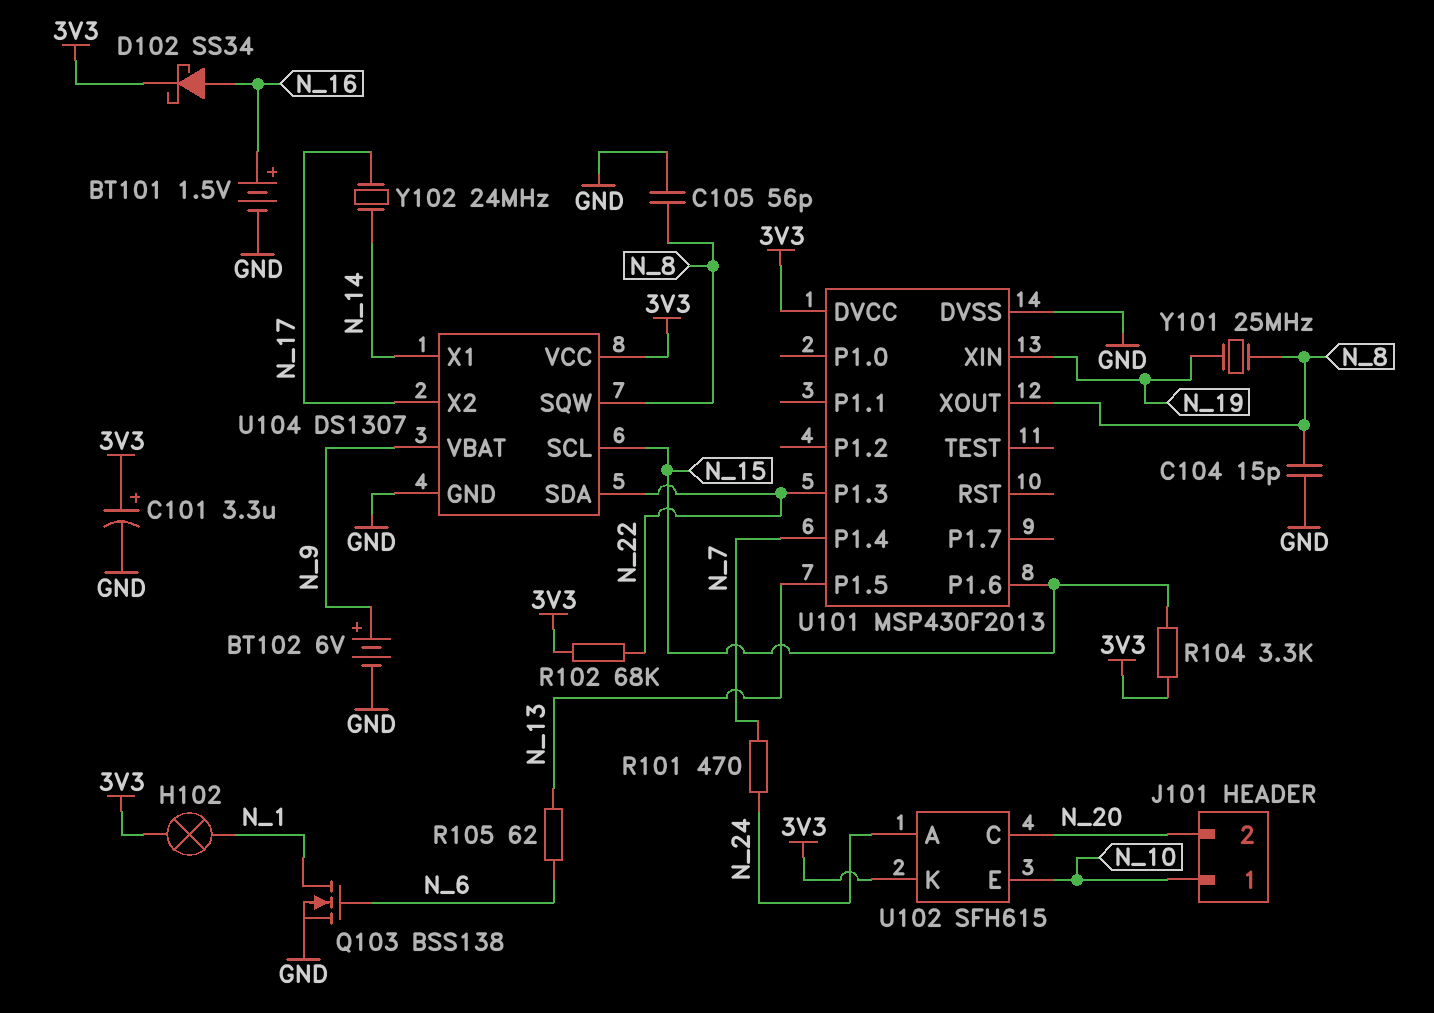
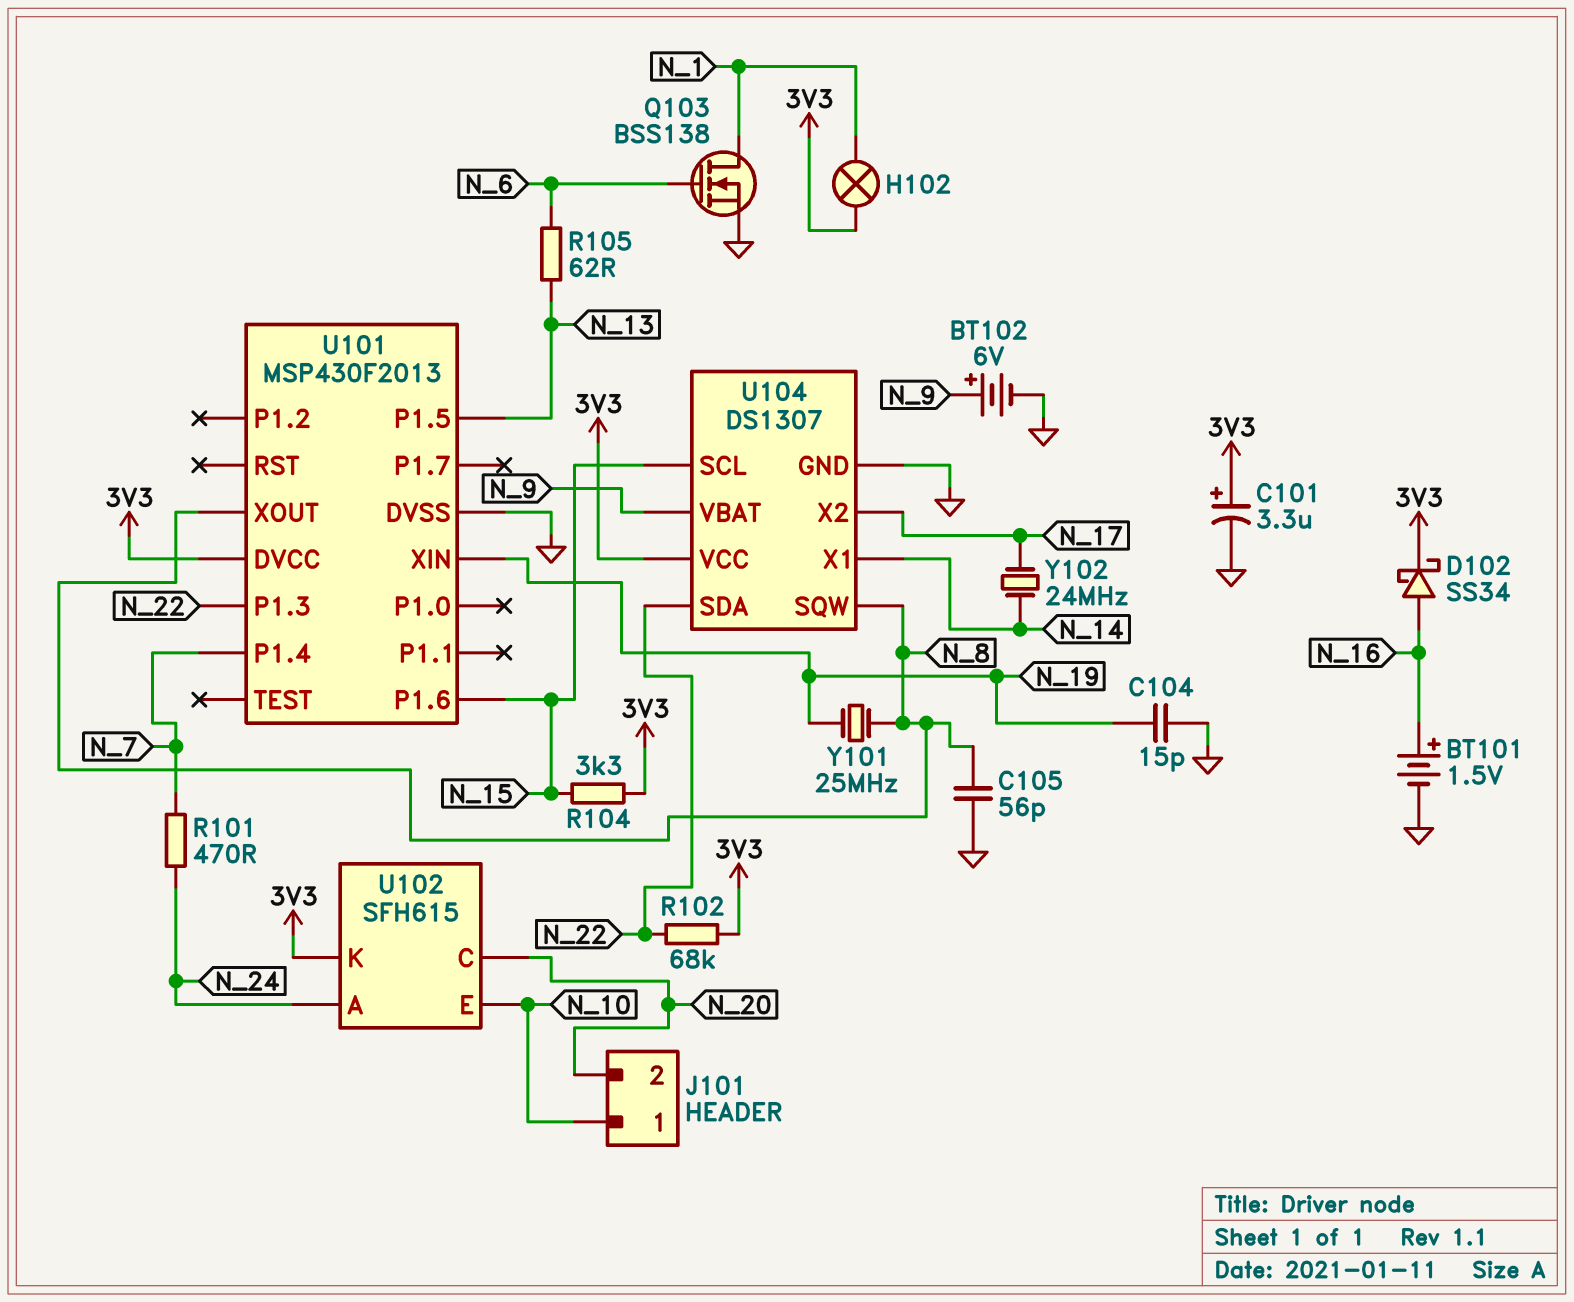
C104: 15pF (GND, N_8) -> 15pF (GND, N_19)

